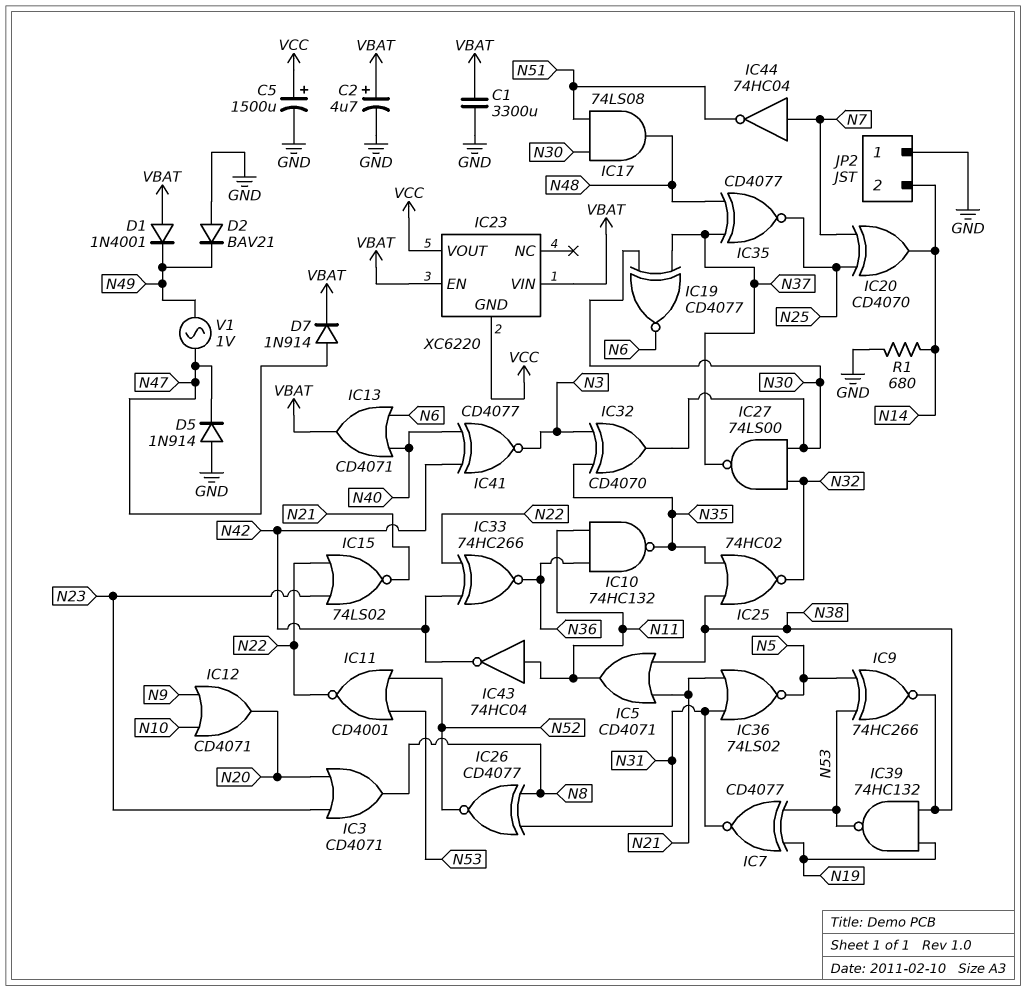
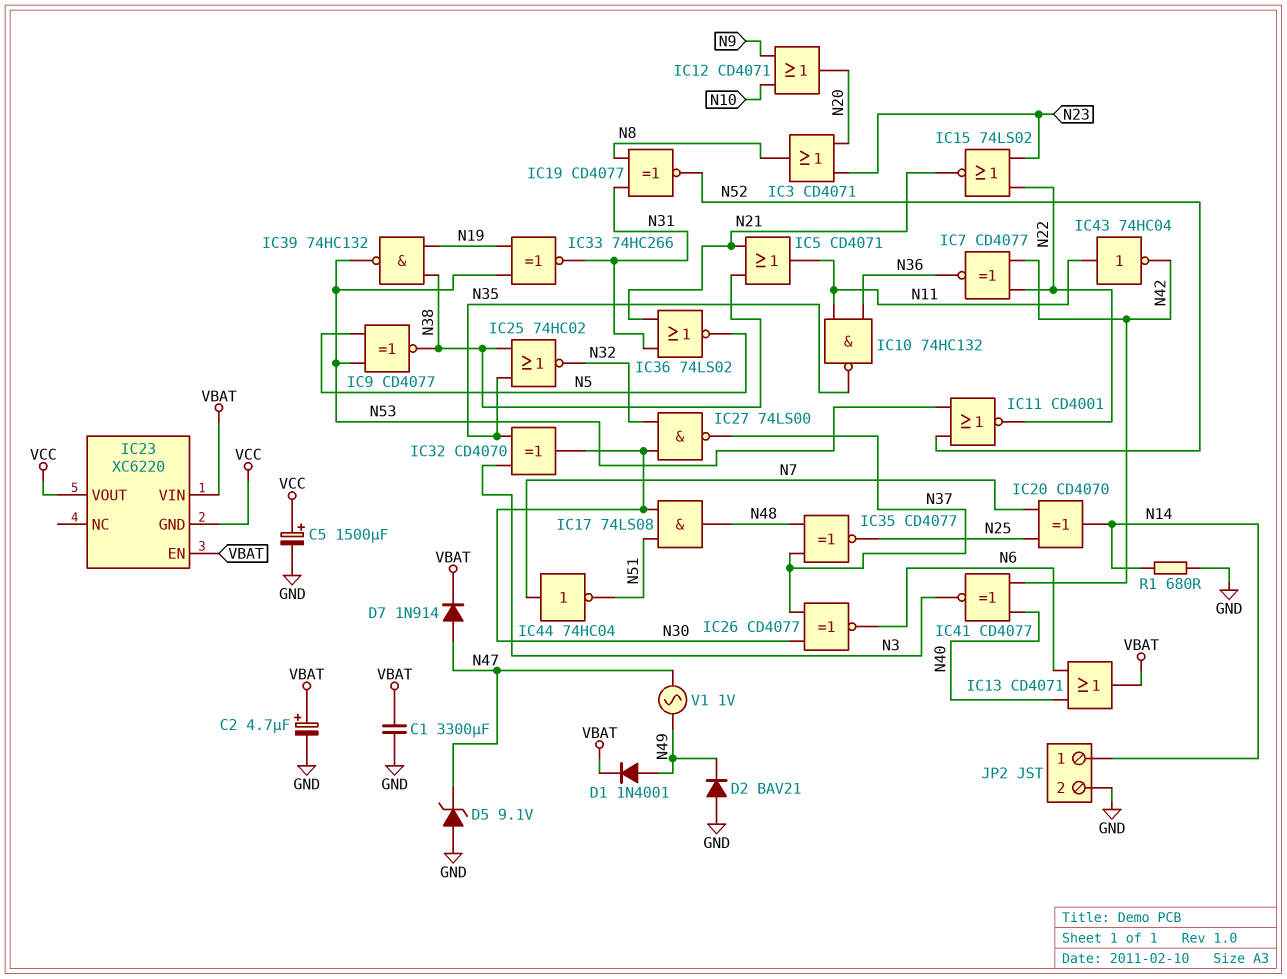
D1: diode 1N4001 (A VBAT, K N49) -> diode 1N4001 (A N49, K VBAT)
D5: diode 1N914 (A GND, K N47) -> zener 9.1V (A GND, K N47)
IC7: XNOR CD4077 (in N19, in N53, out N31) -> XNOR CD4077 (in N22, in N42, out N36)
IC9: XNOR 74HC266 (in N5, in N53, out N38) -> XNOR CD4077 (in N5, in N53, out N38)
IC19: XNOR CD4077 (in N30, in N37, out N6) -> XNOR CD4077 (in N8, in N31, out N52)
IC26: XNOR CD4077 (in N8, in N31, out N52) -> XNOR CD4077 (in N30, in N37, out N6)
IC33: XNOR 74HC266 (in N22, in N42, out N36) -> XNOR 74HC266 (in N19, in N53, out N31)
JP2 pin 1: GND -> N14
JP2 pin 2: N14 -> GND

